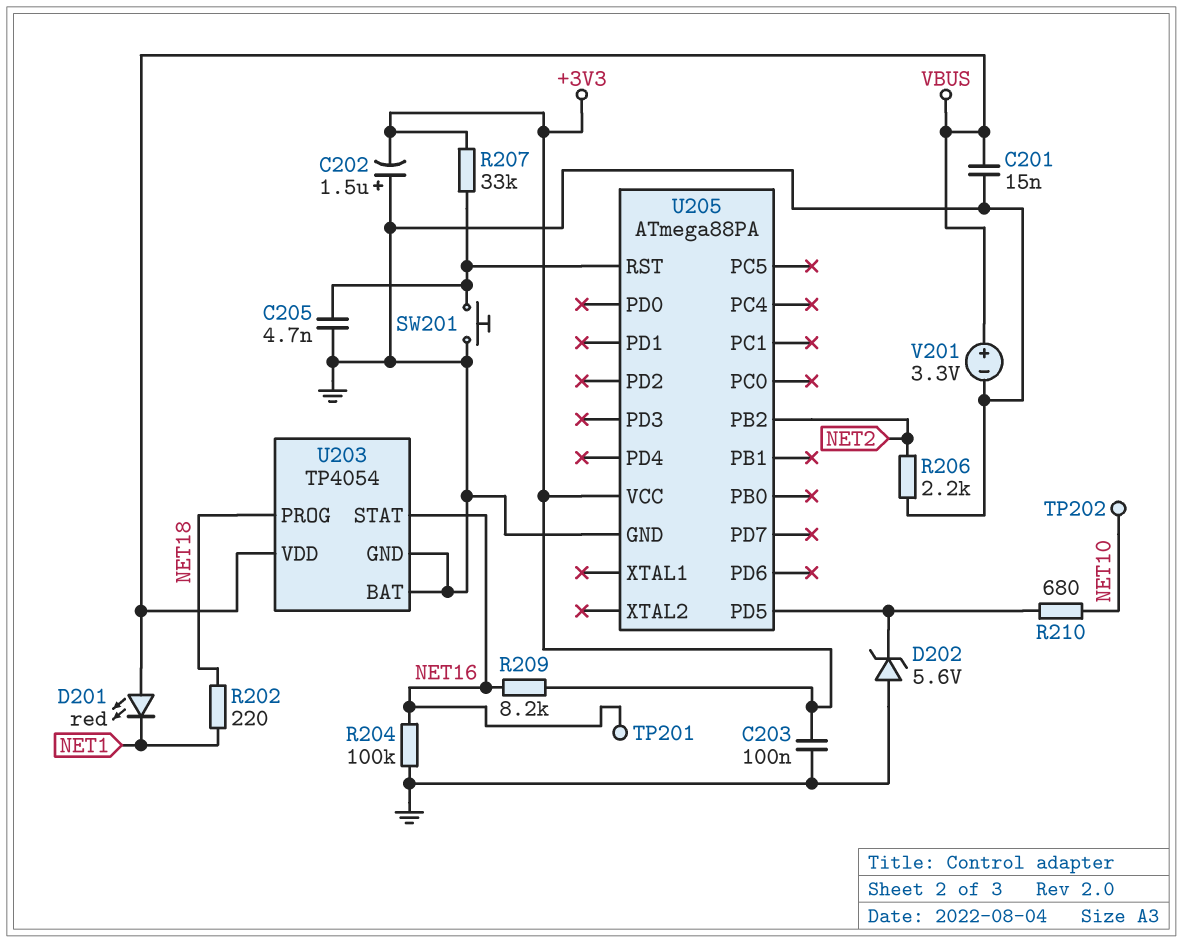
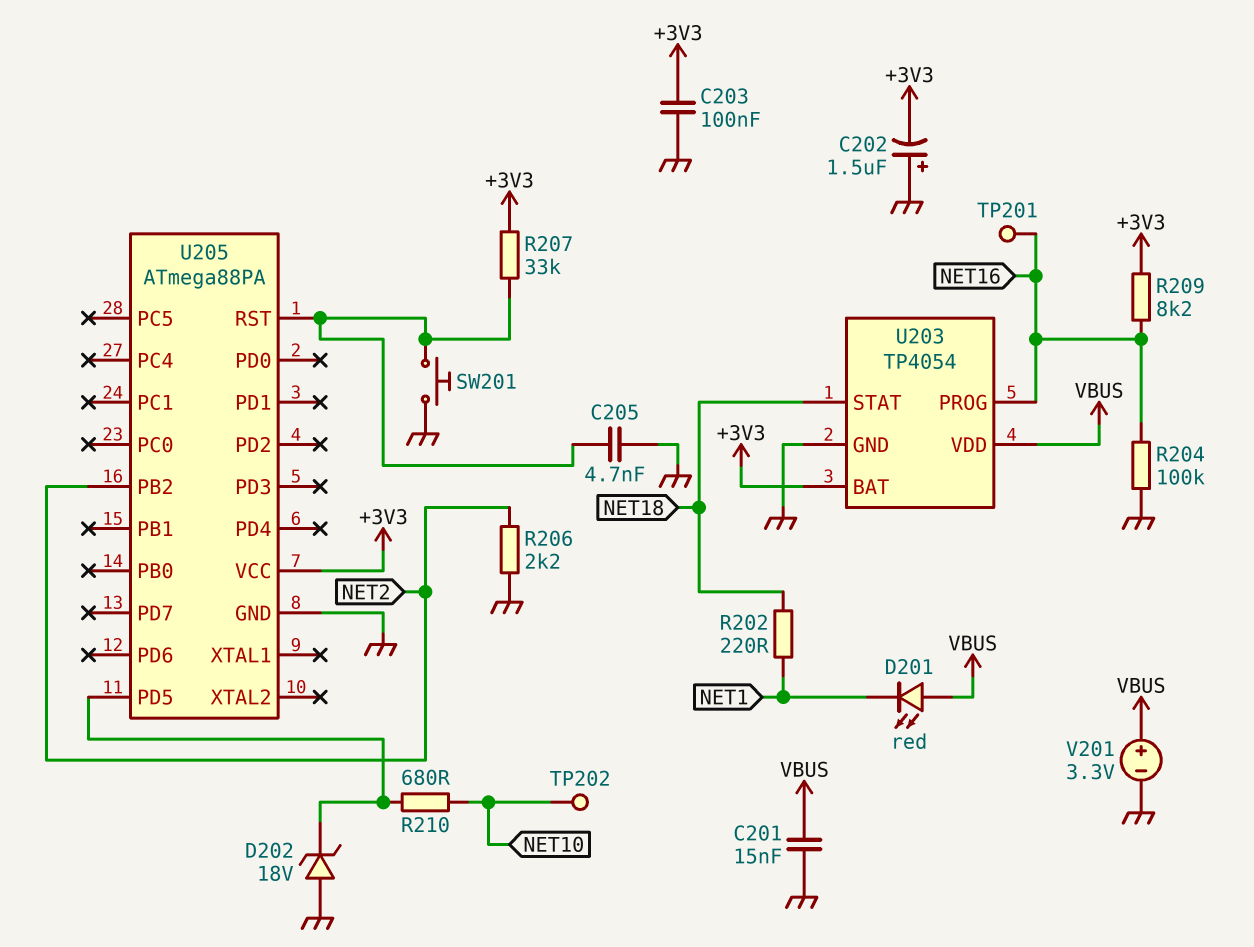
D202: zener 5.6V (A GND, K U205/PD5) -> zener 18V (A GND, K U205/PD5)
U203 pin BAT: GND -> +3V3
U203 pin PROG: NET18 -> NET16
U203 pin STAT: NET16 -> NET18

